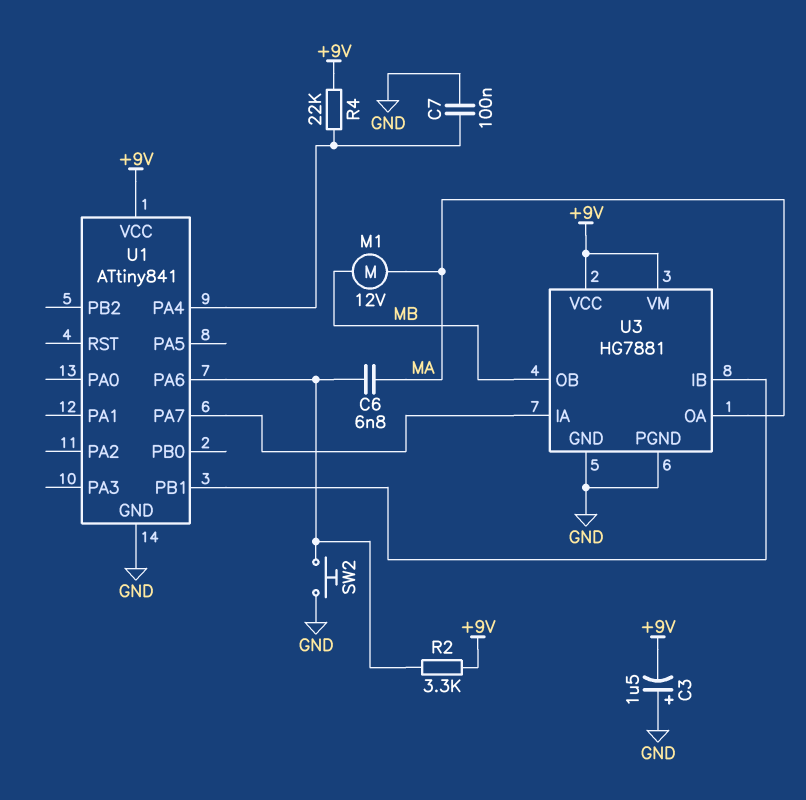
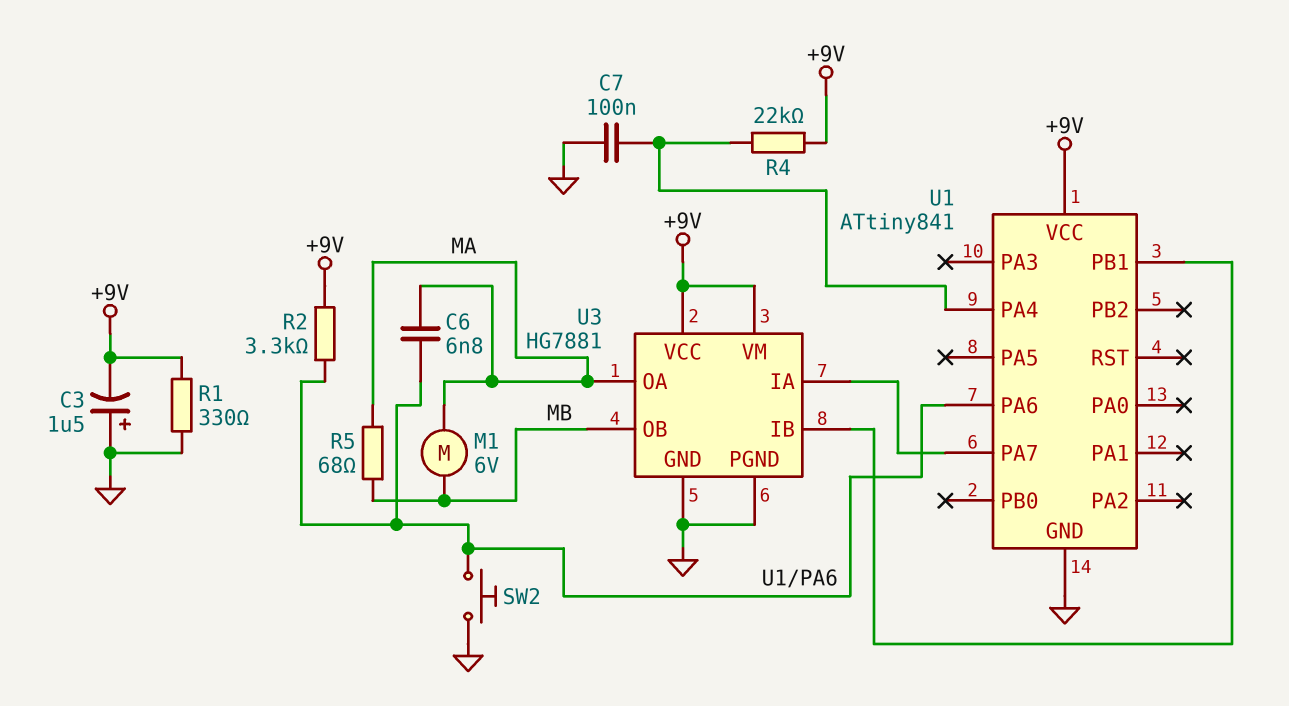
M1: motor 12V (MA, MB) -> motor 6V (MA, MB)
R1: none -> 330 (+9V, GND)
R5: none -> 68 (MA, MB)

